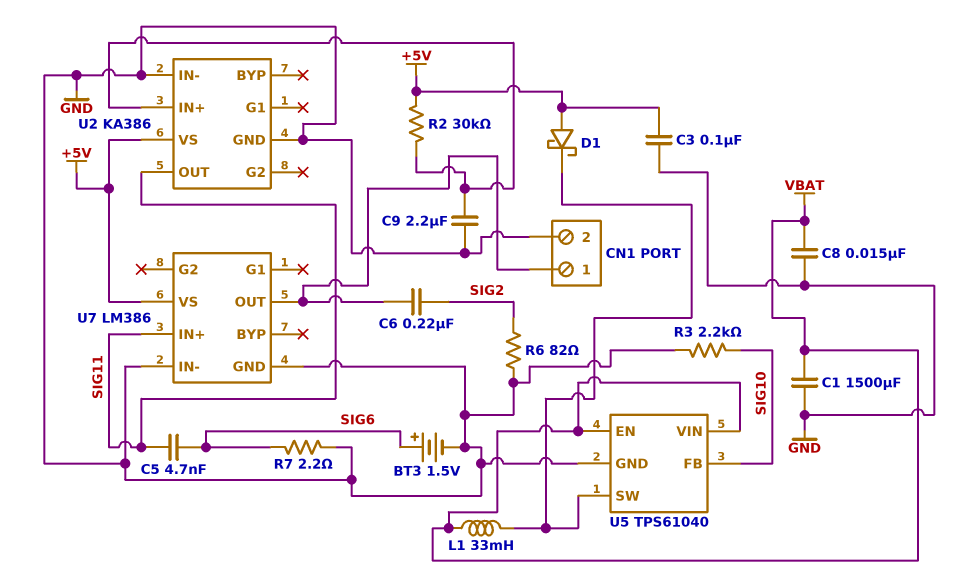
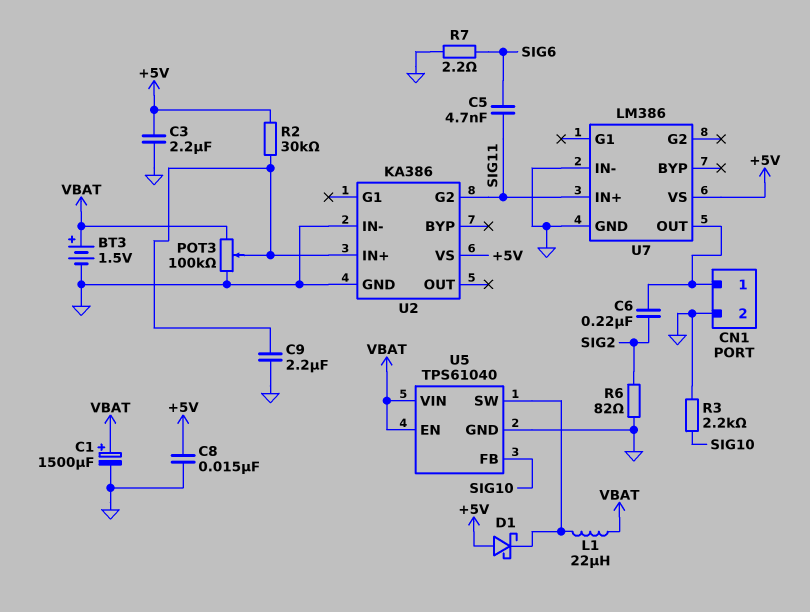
BT3: 1.5V (plus SIG6, minus GND) -> 1.5V (plus VBAT, minus GND)
C1: 1500uF (GND, VBAT) -> 1500uF (plus VBAT, minus GND)
C3: 100nF (+5V, GND) -> 2.2uF (+5V, GND)
C8: 15nF (GND, VBAT) -> 15nF (+5V, GND)
L1: 33mH (U5/SW, VBAT) -> 22uH (U5/SW, VBAT)
POT3: none -> 100k (GND, VBAT, wiper U2/IN+)
U2 pin G2: none -> SIG11
U2 pin OUT: SIG11 -> none

